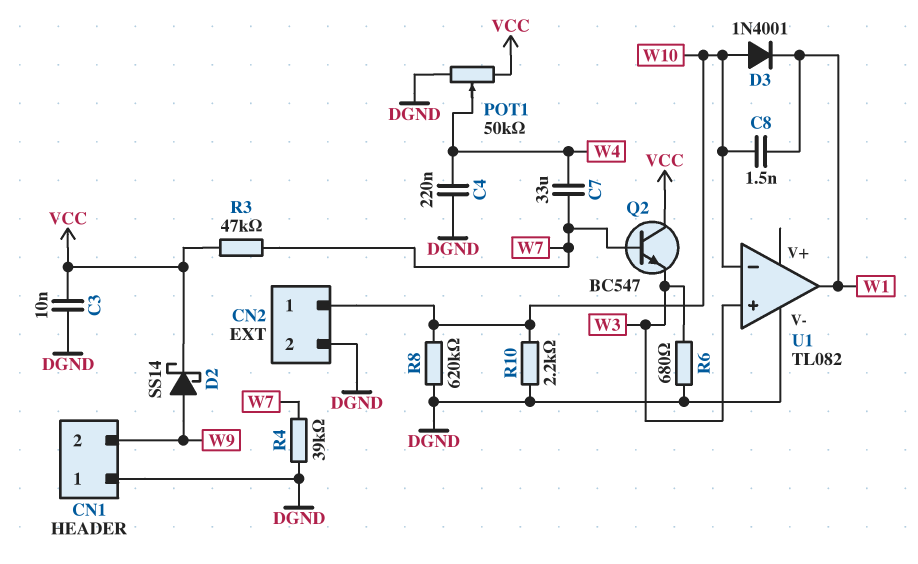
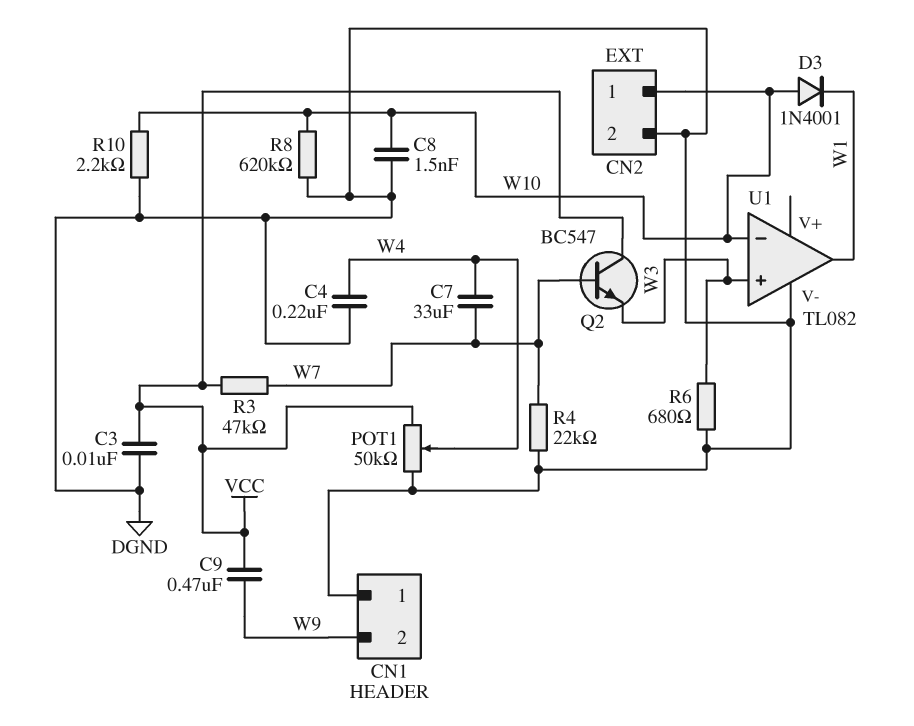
C8: 1.5nF (W1, W10) -> 1.5nF (DGND, W10)
C9: none -> 470nF (VCC, W9)
D2: schottky SS14 (A W9, K VCC) -> none
R4: 39k (DGND, W7) -> 22k (DGND, W7)

